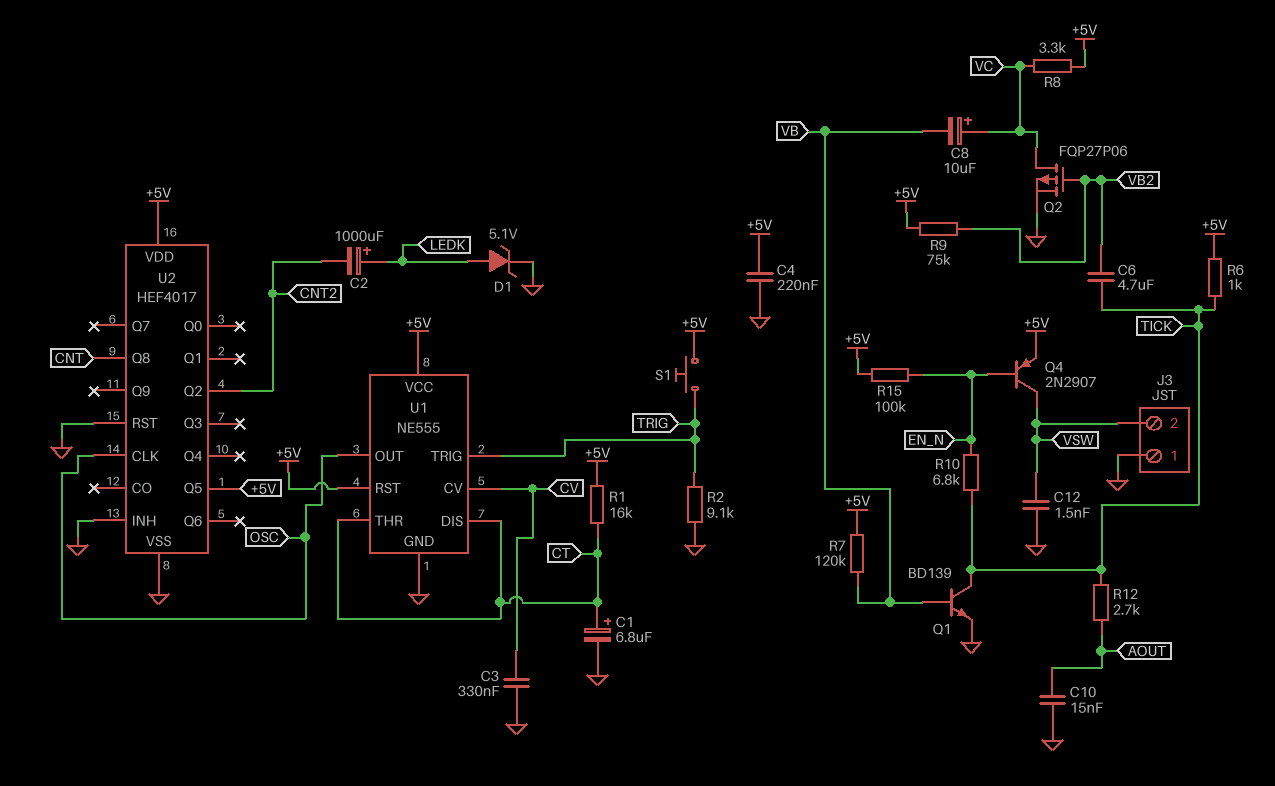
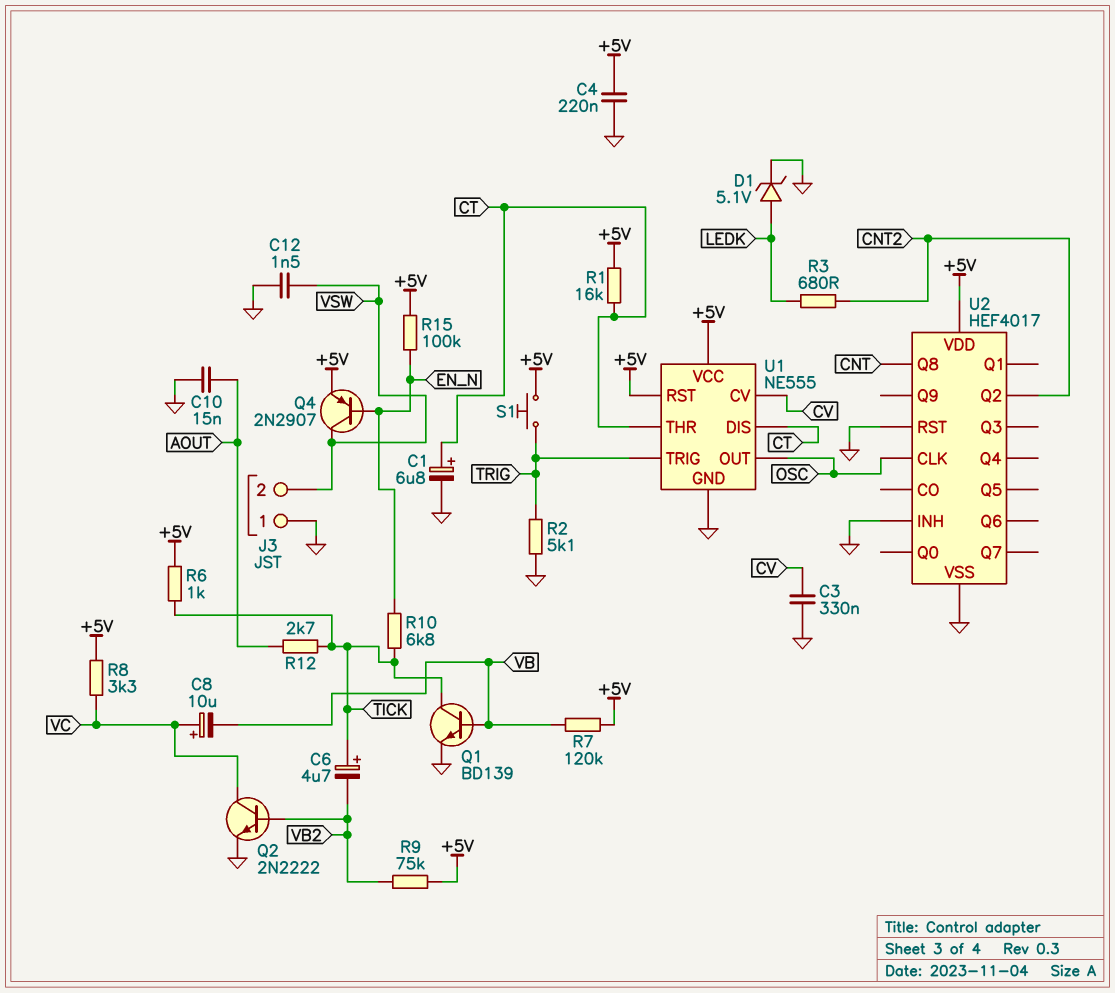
C2: 1000uF (plus LEDK, minus CNT2) -> none
C6: 4.7uF (TICK, VB2) -> 4.7uF (plus TICK, minus VB2)
Q2: PMOS FQP27P06 (G VB2, D VC, S GND) -> NPN 2N2222 (B VB2, C VC, E GND)
R2: 9.1k (GND, TRIG) -> 5.1k (GND, TRIG)
R3: none -> 680 (CNT2, LEDK)
U2 pin Q5: +5V -> none

